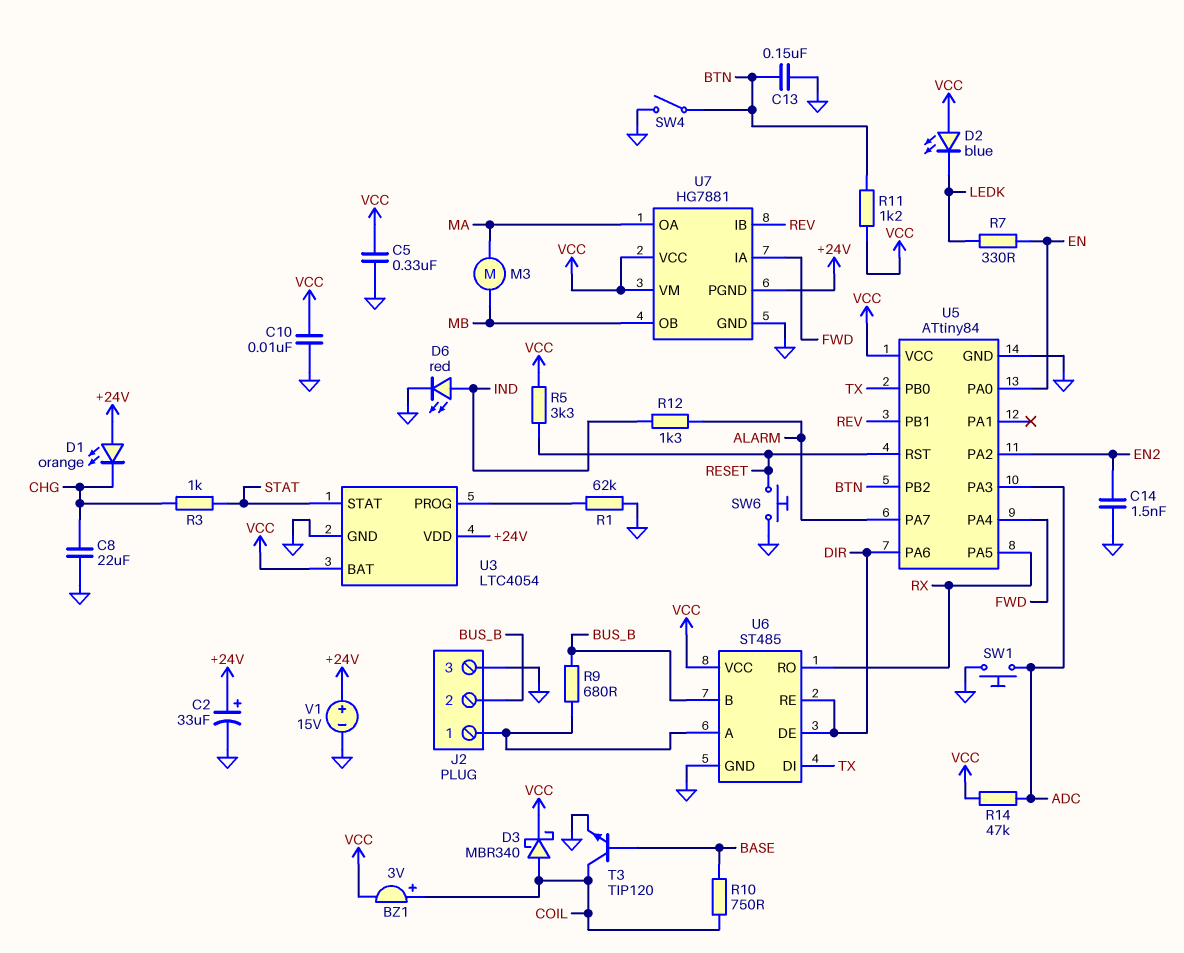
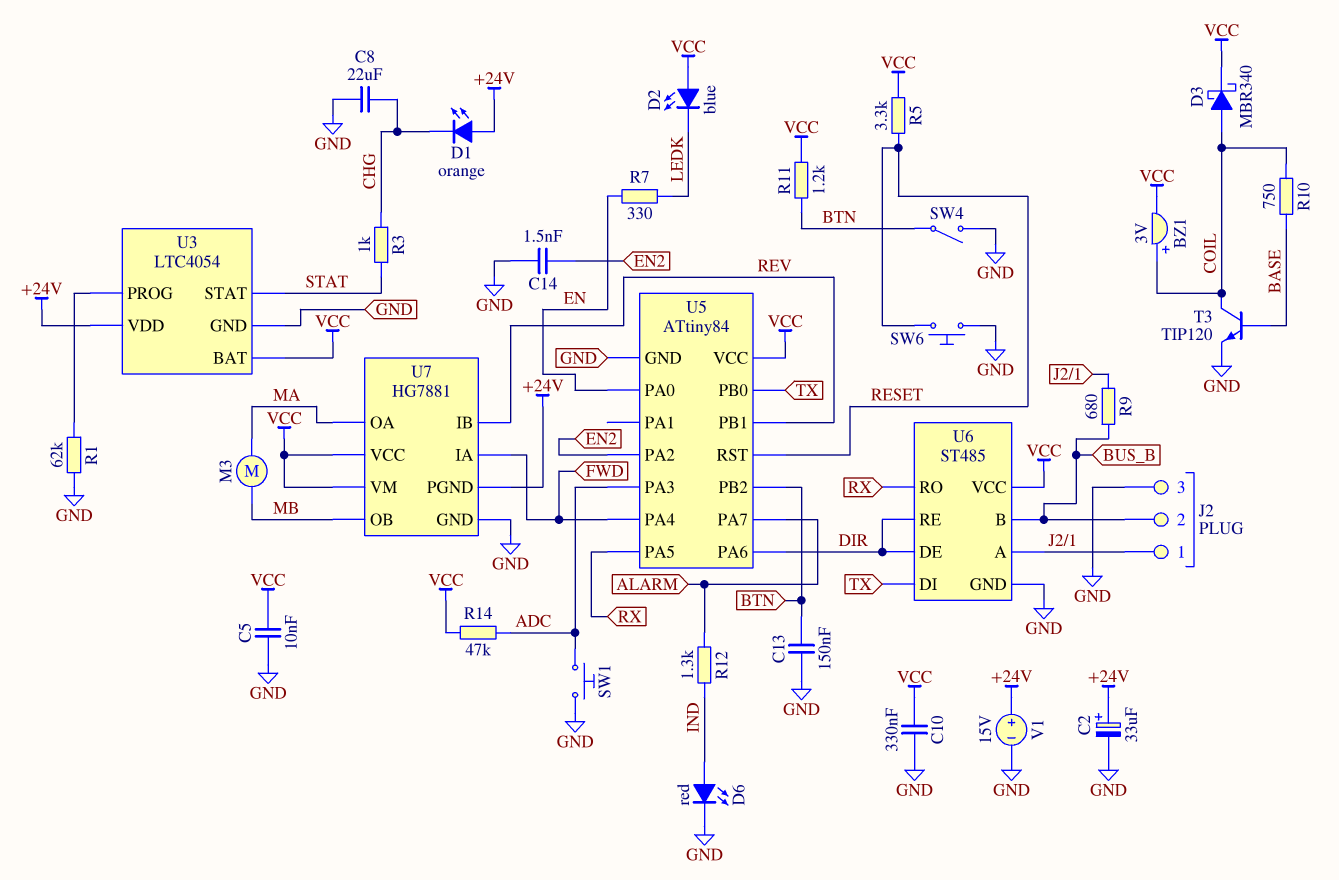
C5: 330nF (GND, VCC) -> 10nF (GND, VCC)
C10: 10nF (GND, VCC) -> 330nF (GND, VCC)

